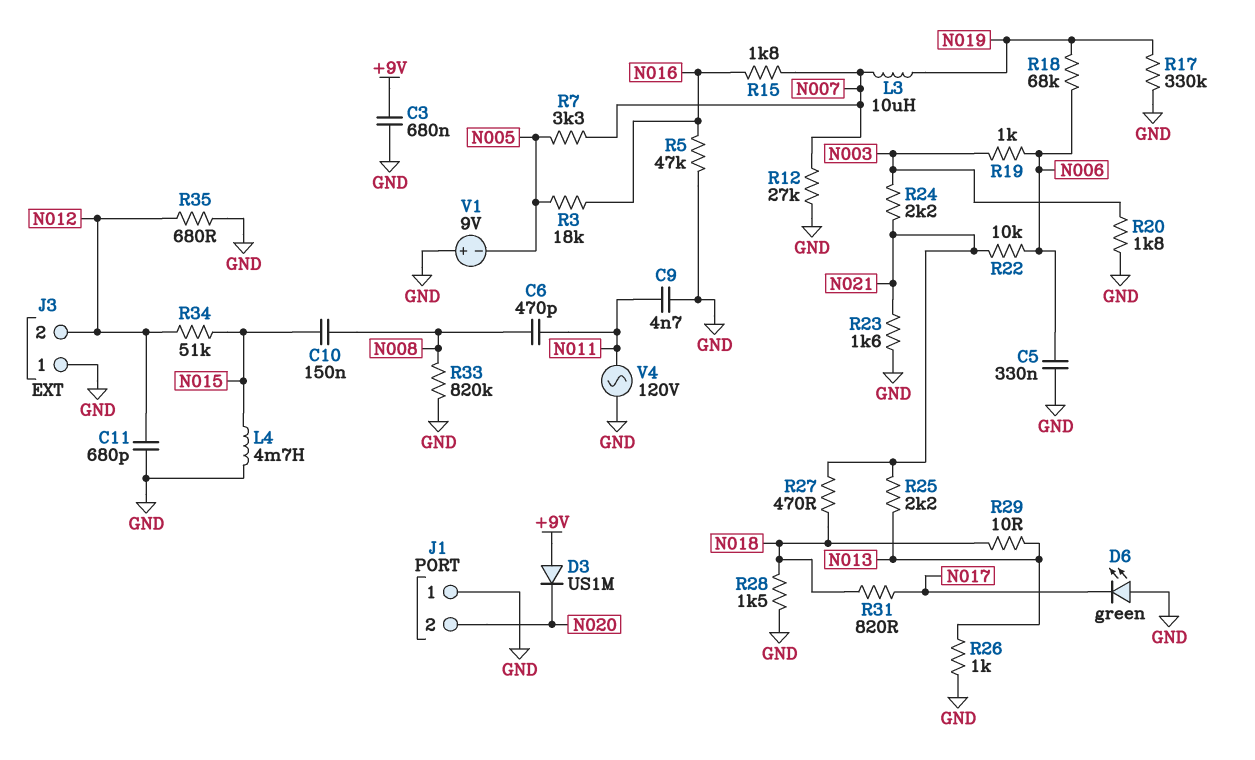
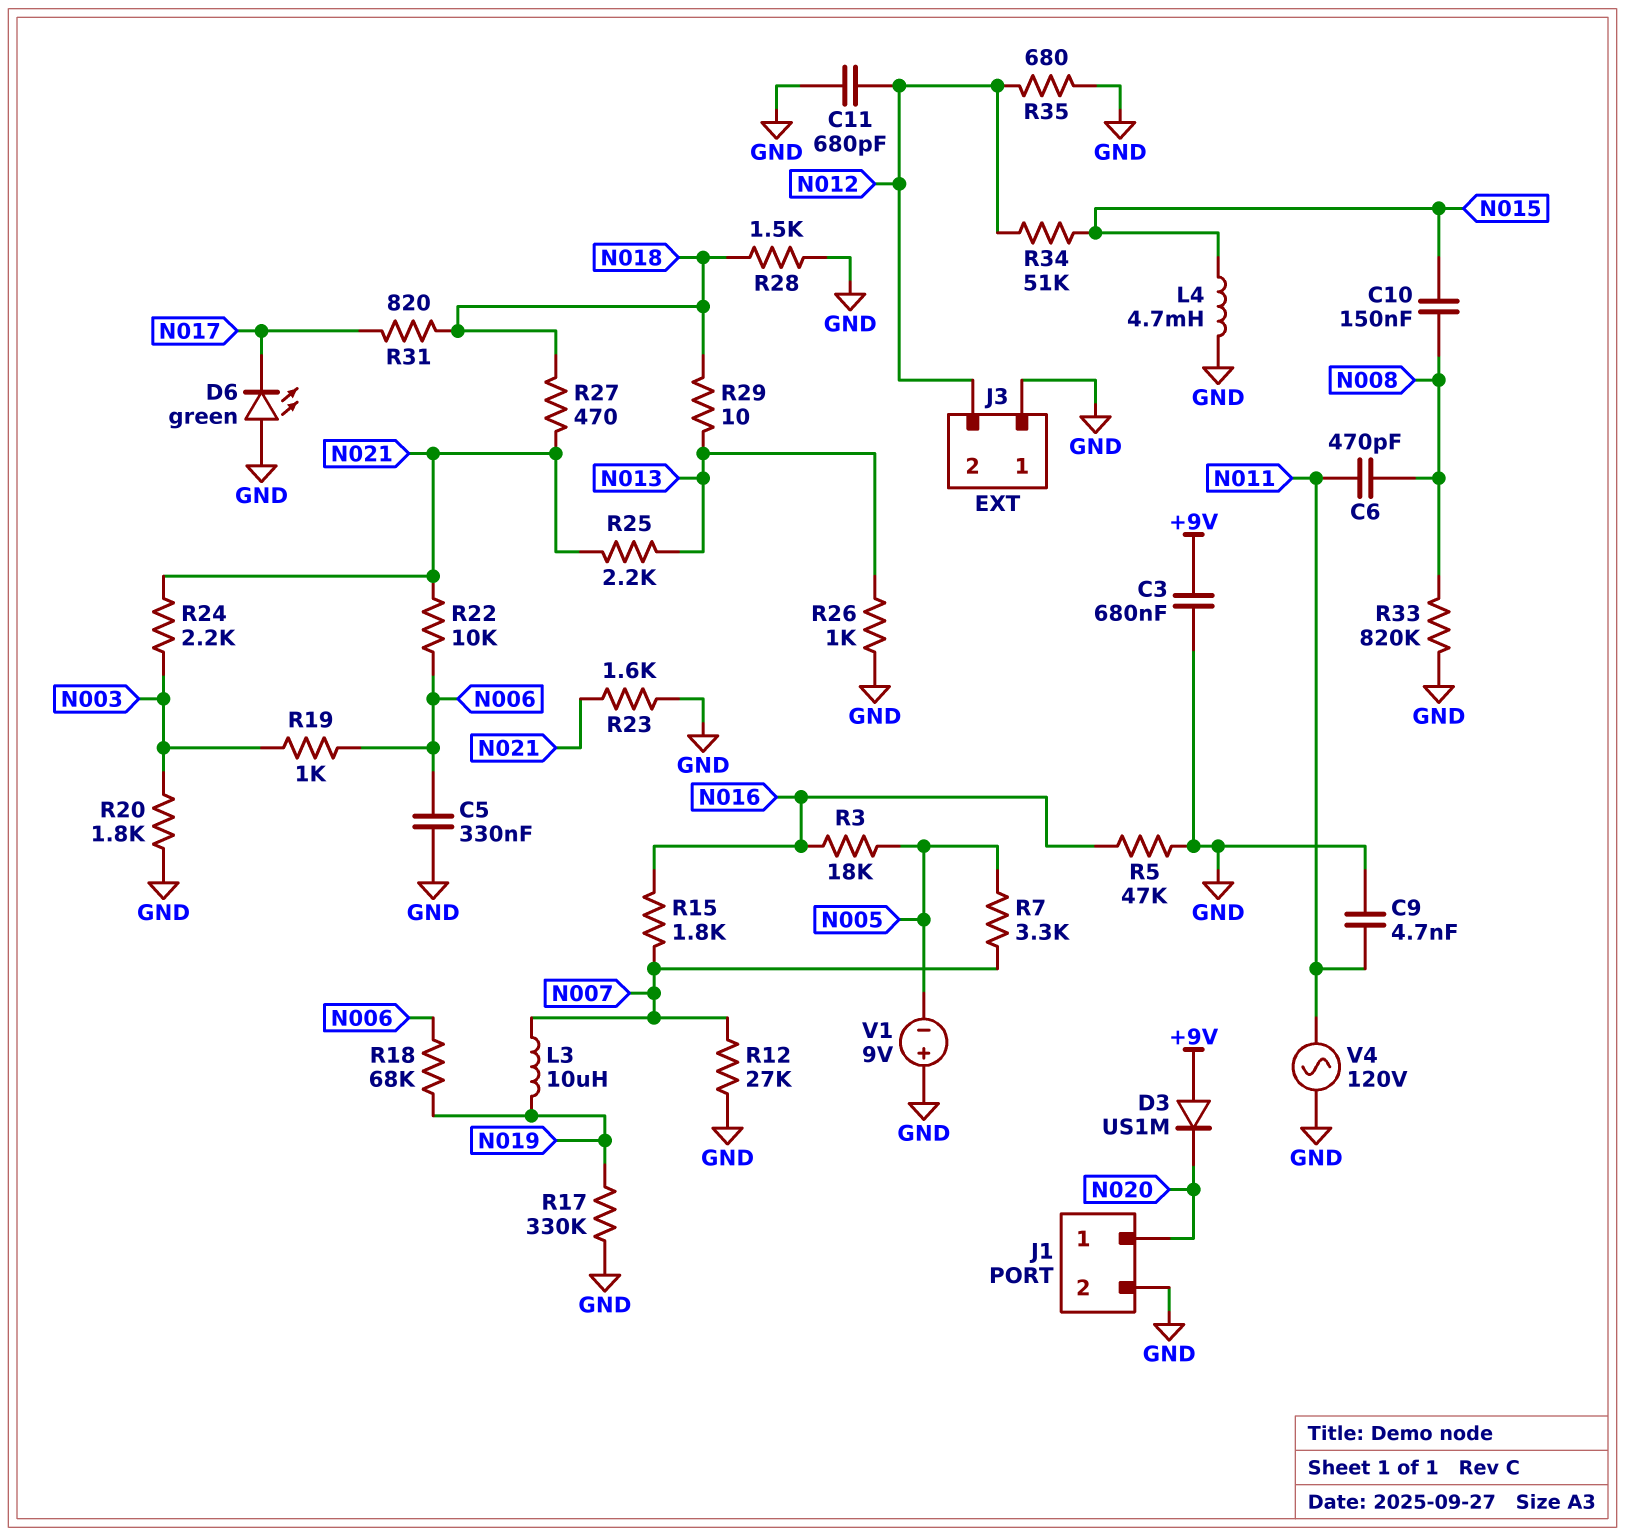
J1 pin 1: GND -> N020
J1 pin 2: N020 -> GND

